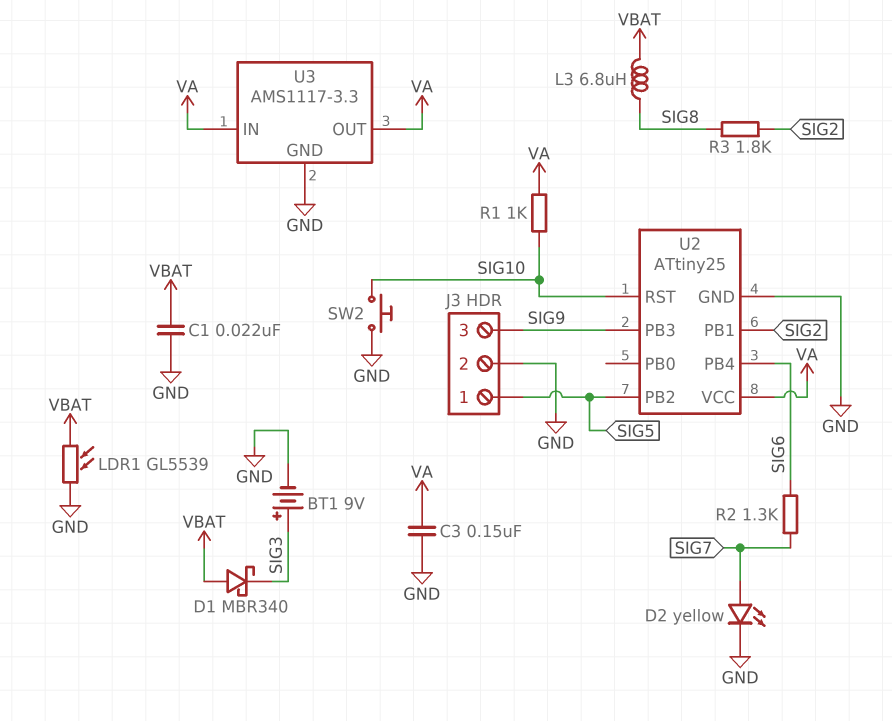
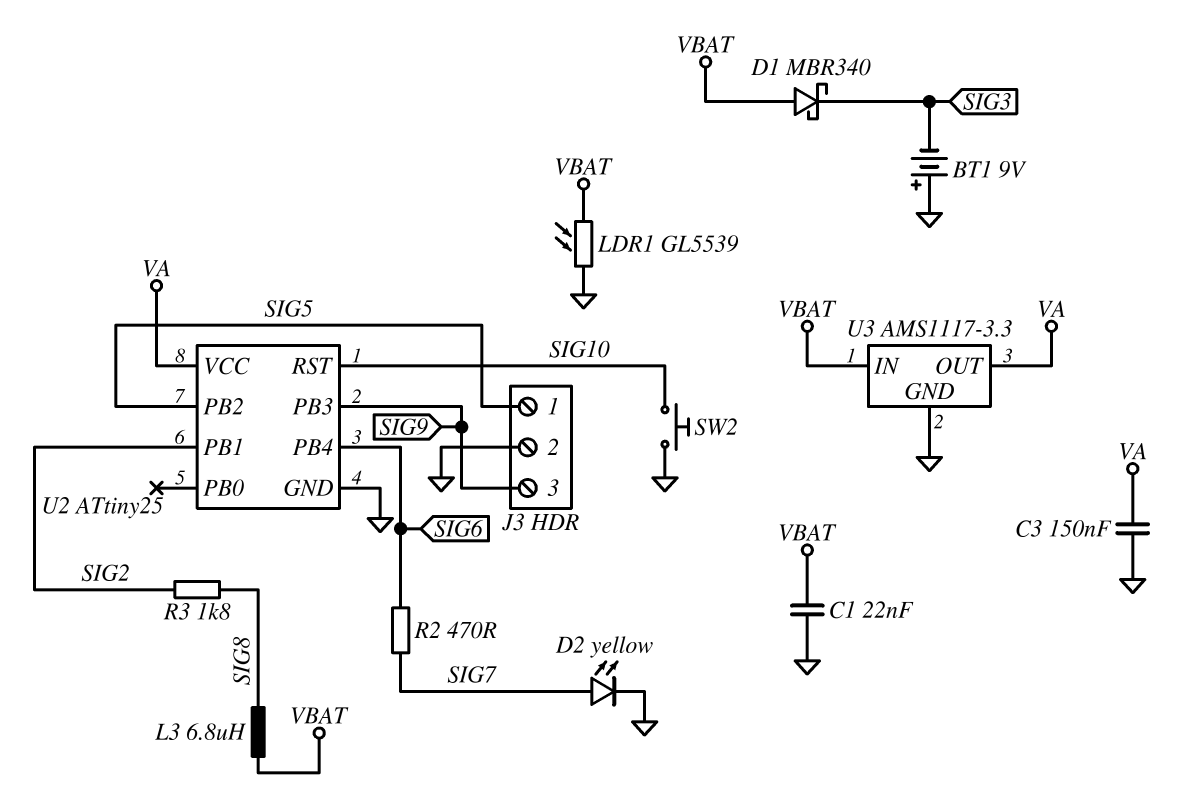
BT1: 9V (plus SIG3, minus GND) -> 9V (plus GND, minus SIG3)
R1: 1k (SIG10, VA) -> none
R2: 1.3k (SIG6, SIG7) -> 470 (SIG6, SIG7)
U3 pin IN: VA -> VBAT

